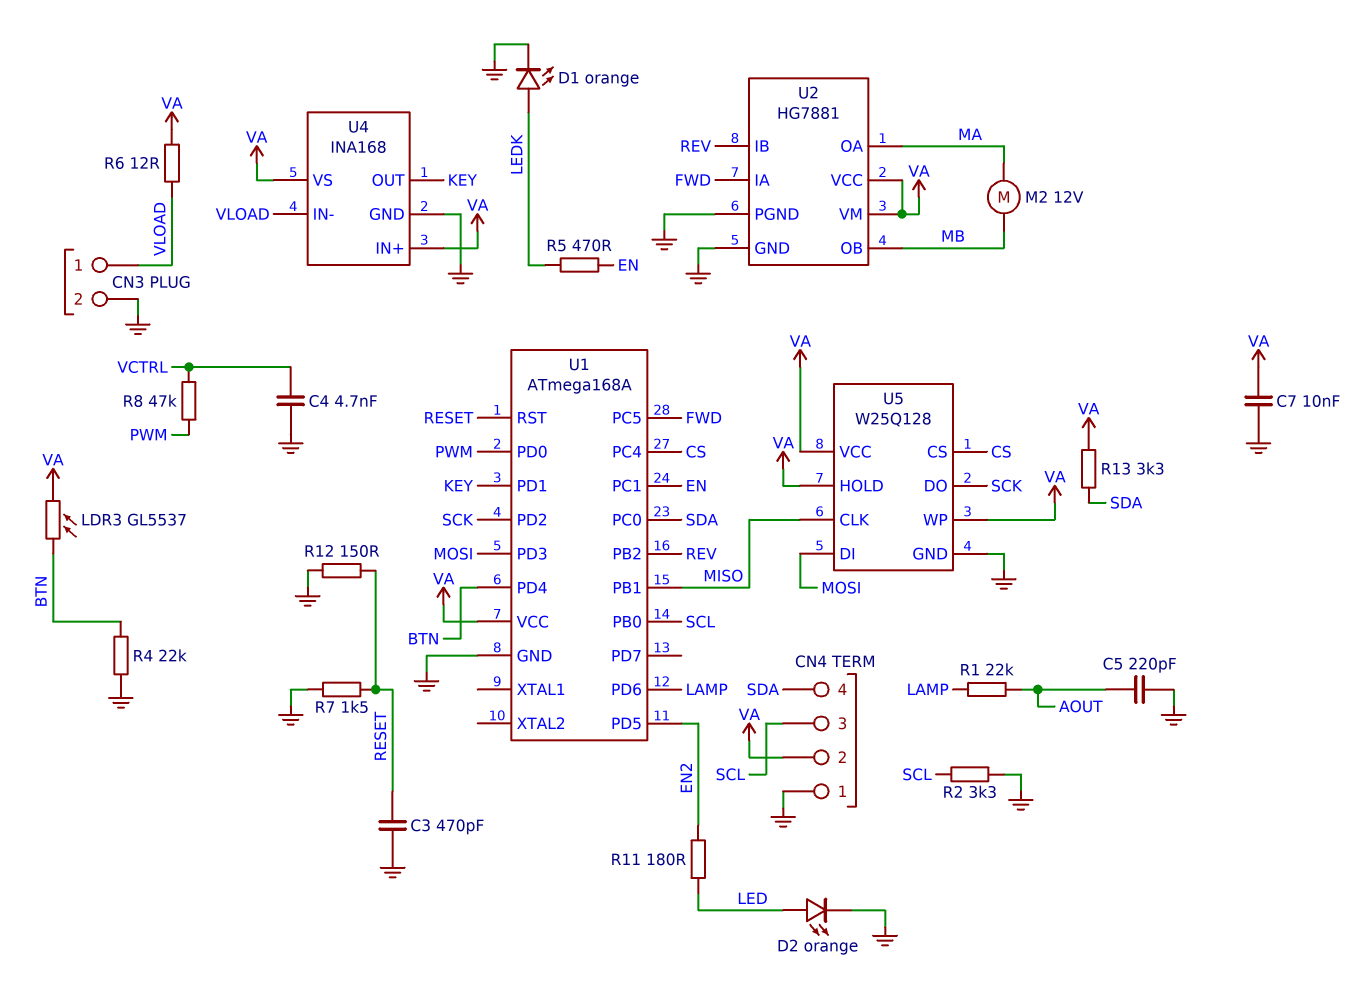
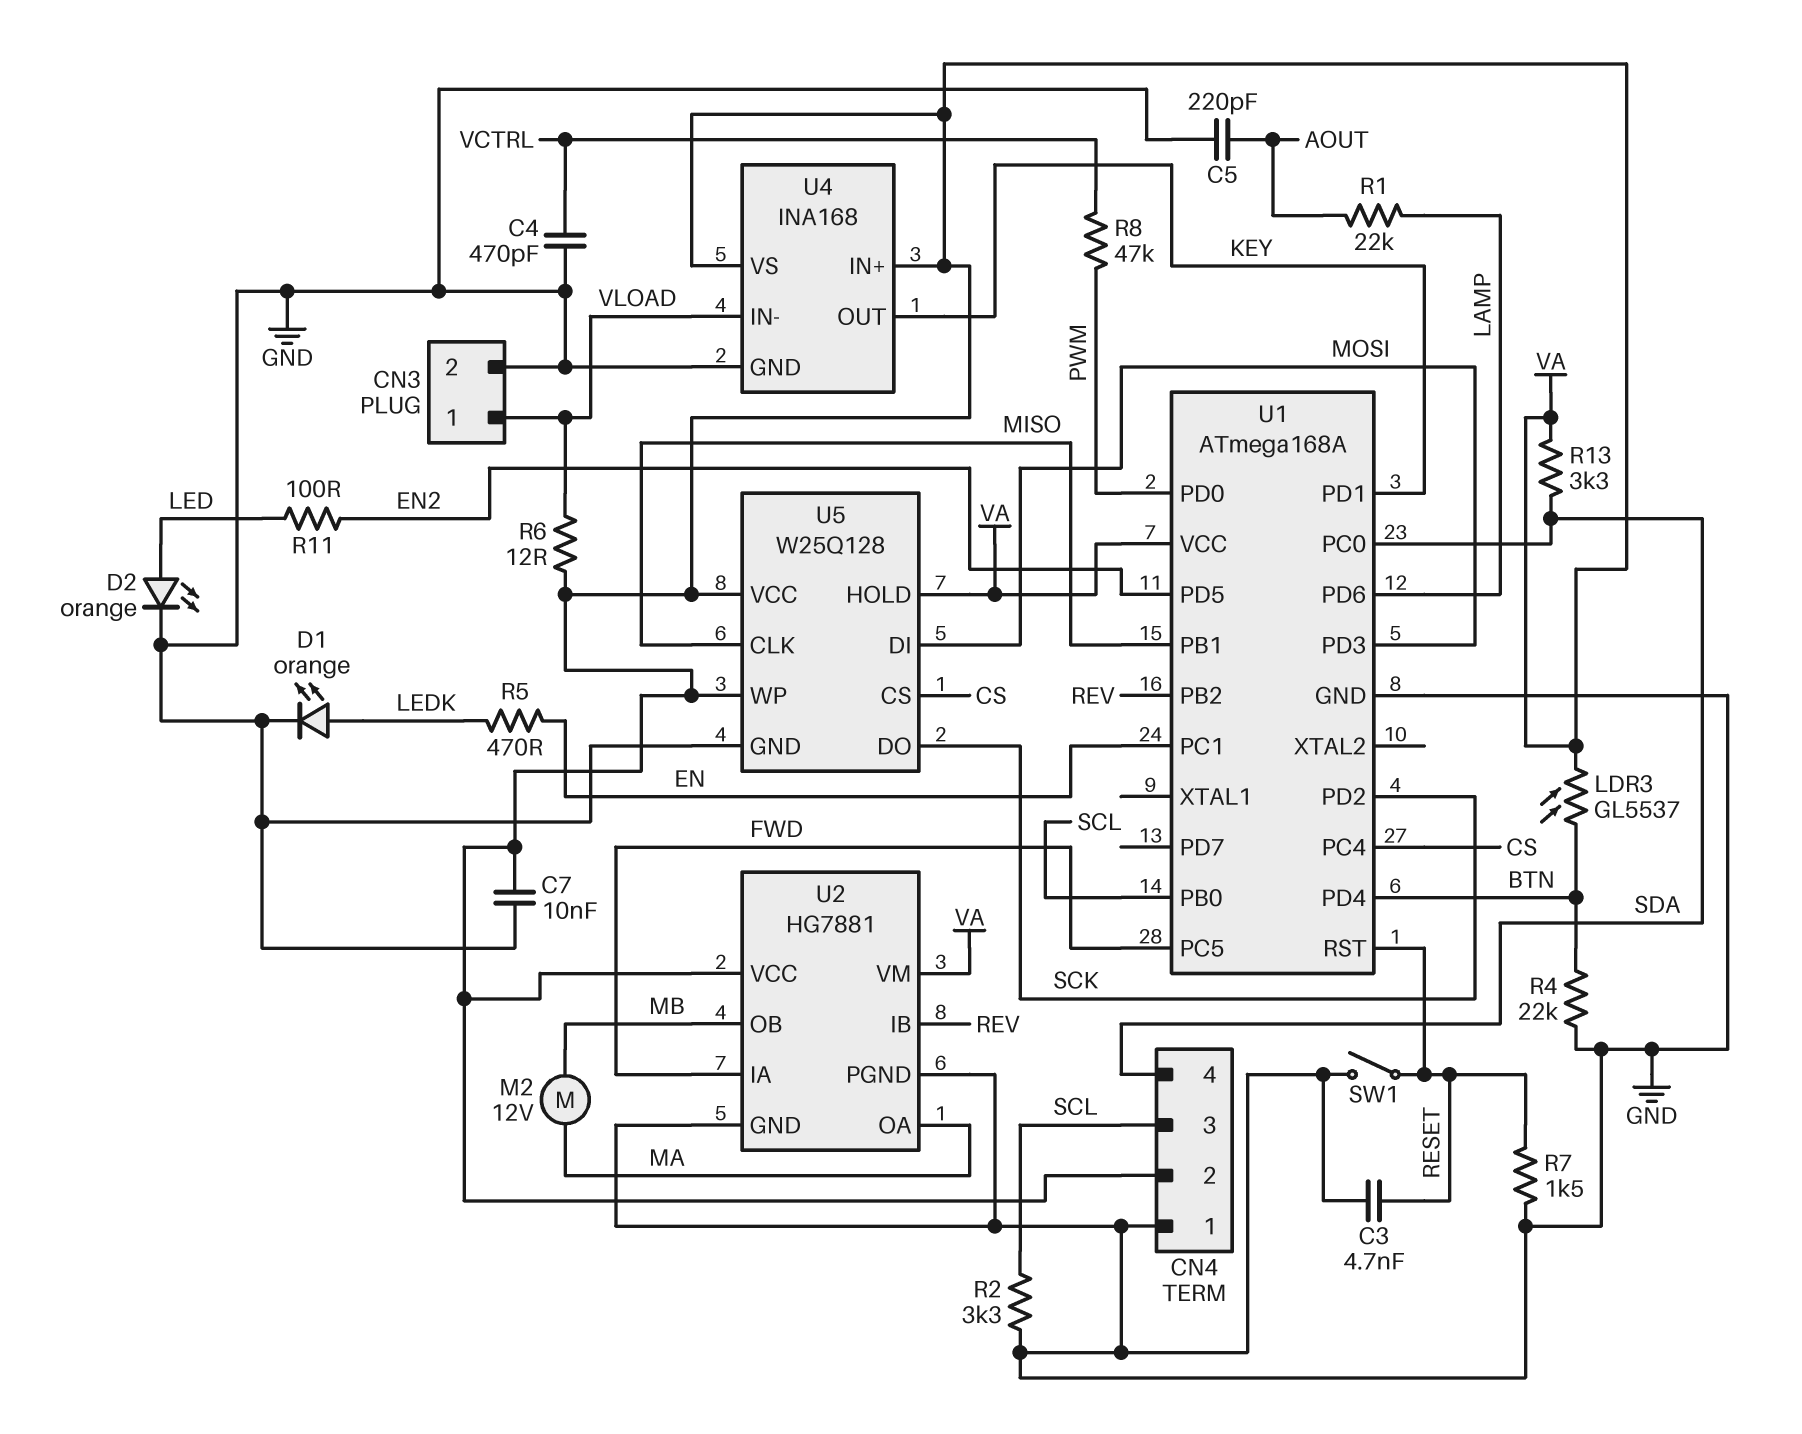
C3: 470pF (GND, RESET) -> 4.7nF (GND, RESET)
C4: 4.7nF (GND, VCTRL) -> 470pF (GND, VCTRL)
R11: 180 (EN2, LED) -> 100 (EN2, LED)
R12: 150 (GND, RESET) -> none
SW1: none -> switch (GND, RESET)

